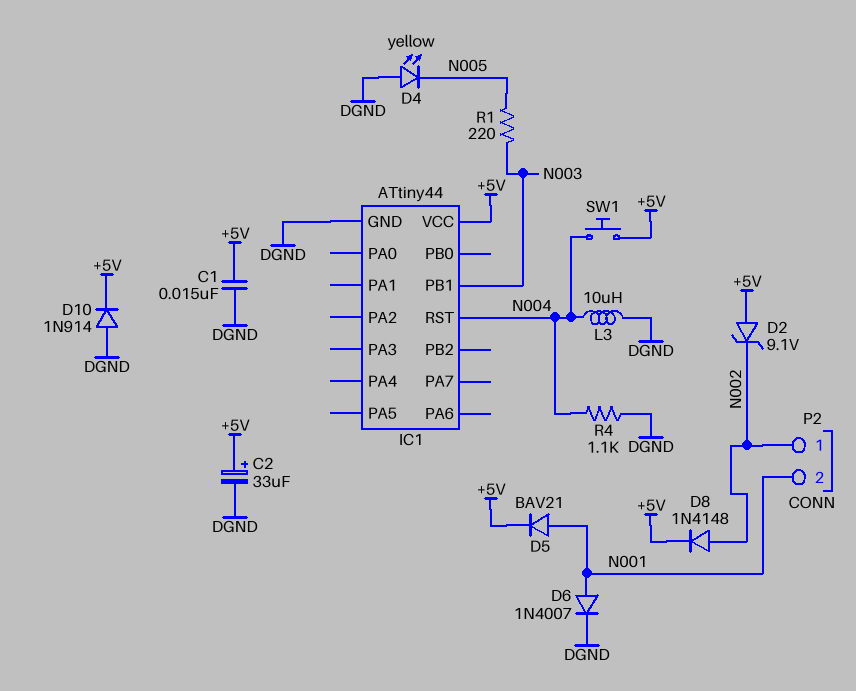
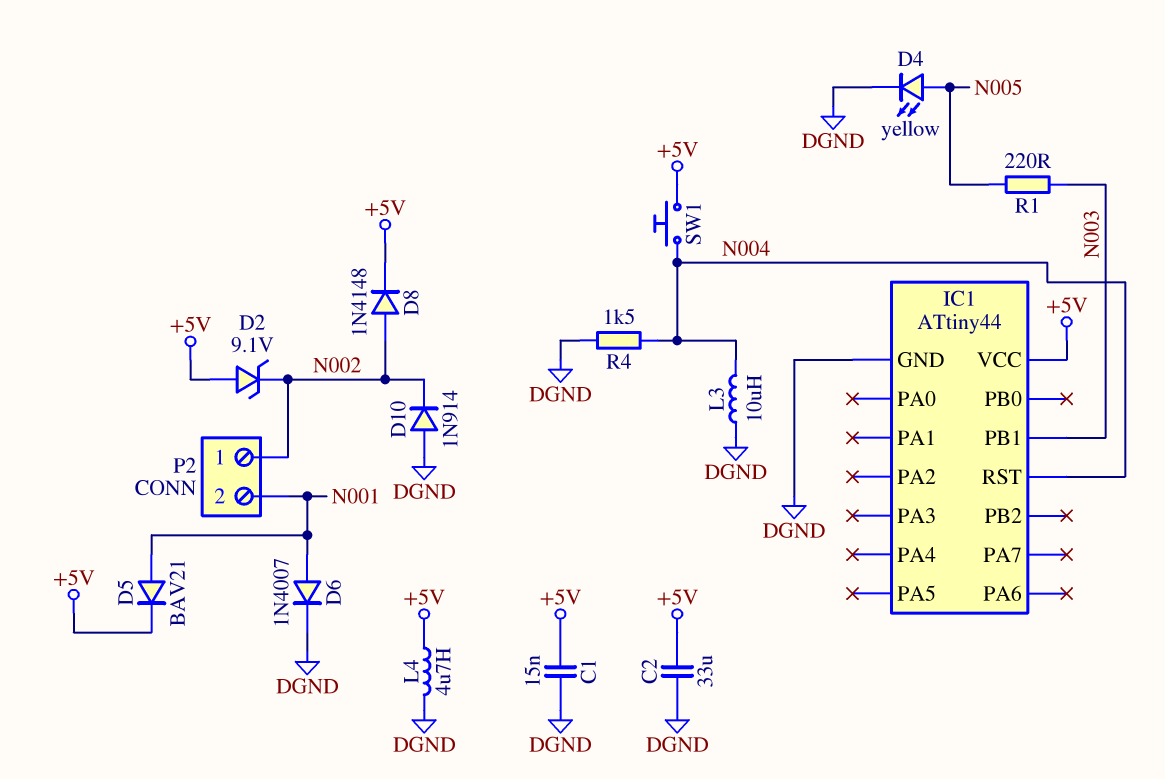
C2: 33uF (plus +5V, minus DGND) -> 33uF (+5V, DGND)
D4: LED yellow (A DGND, K N005) -> LED yellow (A N005, K DGND)
D10: diode 1N914 (A DGND, K +5V) -> diode 1N914 (A DGND, K N002)
L4: none -> 4.7uH (+5V, DGND)
R4: 1.1k (DGND, N004) -> 1.5k (DGND, N004)

